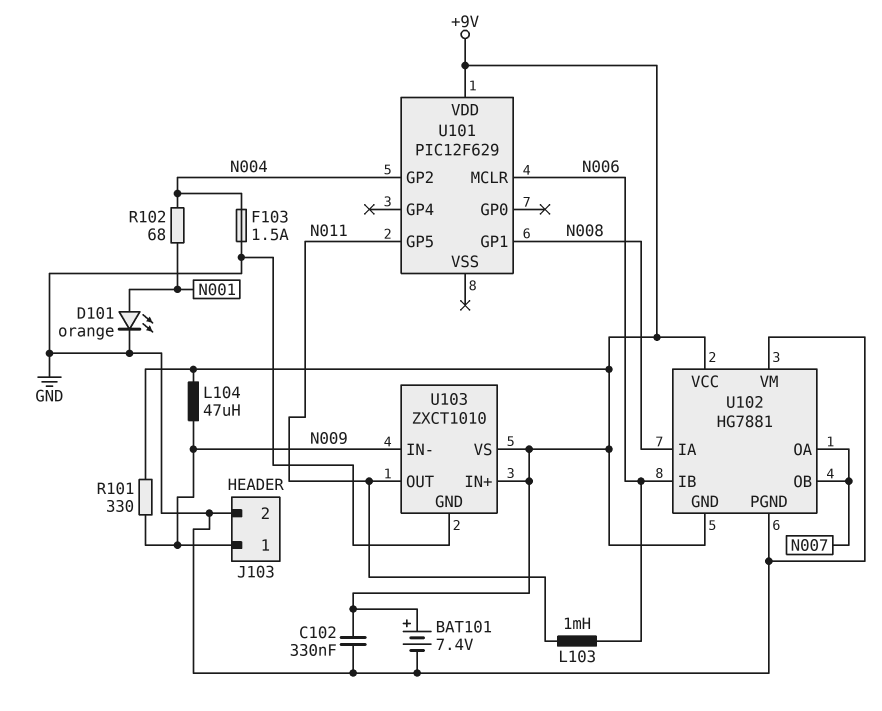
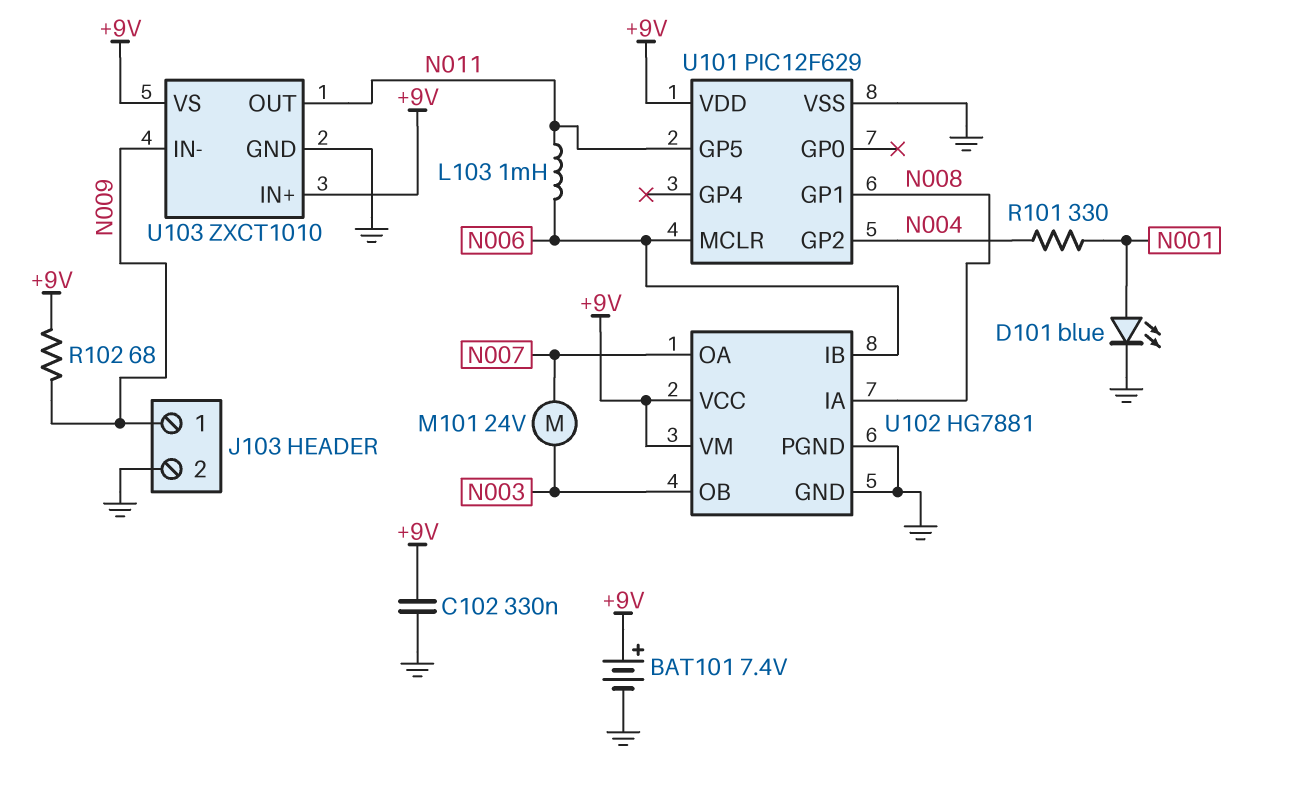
D101: LED orange (A N001, K GND) -> LED blue (A N001, K GND)
F103: 1.5A (GND, N004) -> none
L104: 47uH (+9V, N009) -> none
M101: none -> motor 24V (N003, N007)
R101: 330 (+9V, N009) -> 330 (N001, N004)
R102: 68 (N001, N004) -> 68 (+9V, N009)
U101 pin VSS: none -> GND
U102 pin GND: +9V -> GND
U102 pin OB: N007 -> N003
U102 pin VM: GND -> +9V

